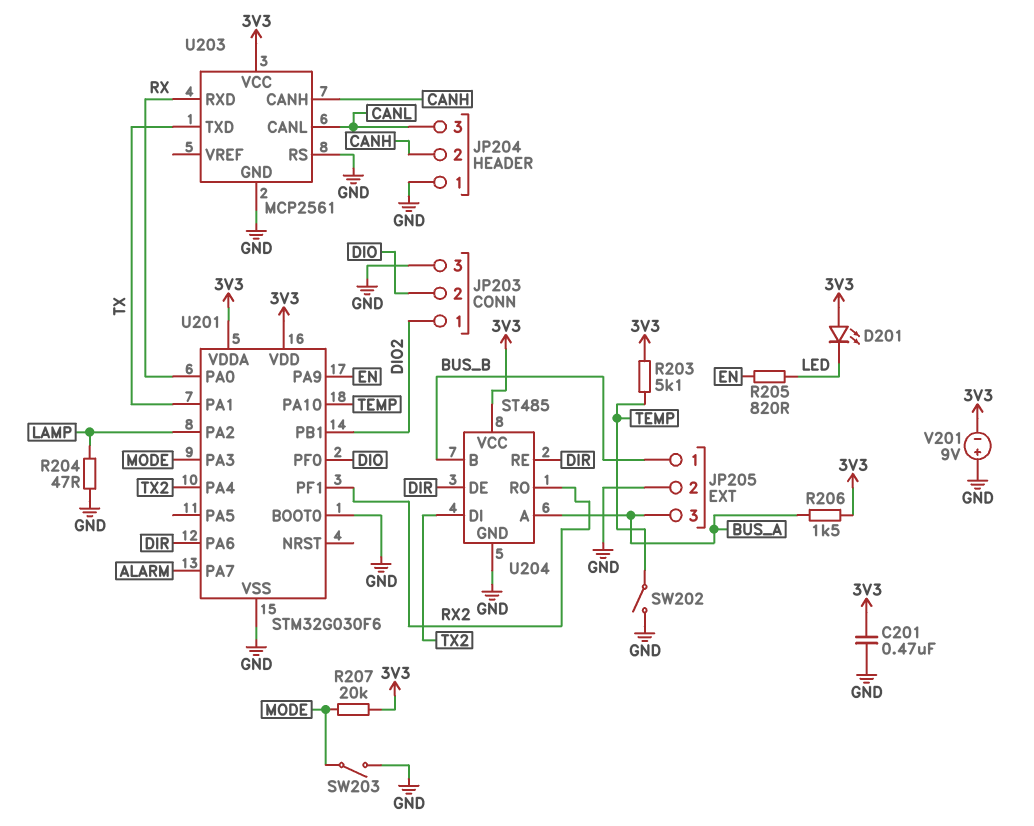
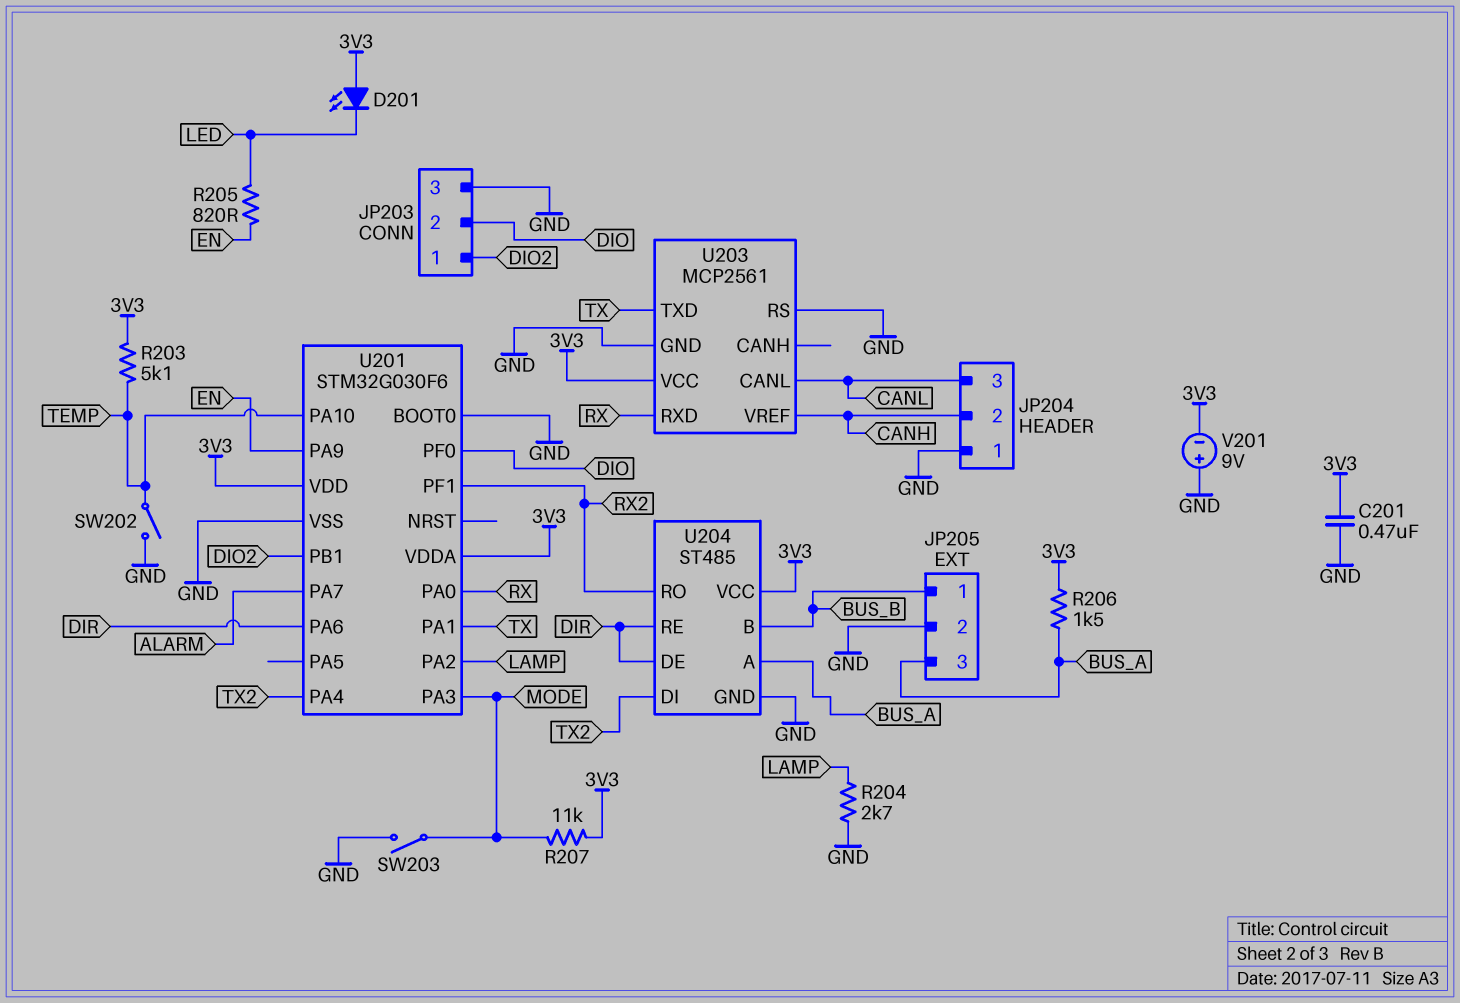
R204: 47 (GND, LAMP) -> 2.7k (GND, LAMP)
R207: 20k (3V3, MODE) -> 11k (3V3, MODE)
U203 pin CANH: CANH -> none
U203 pin VREF: none -> CANH

